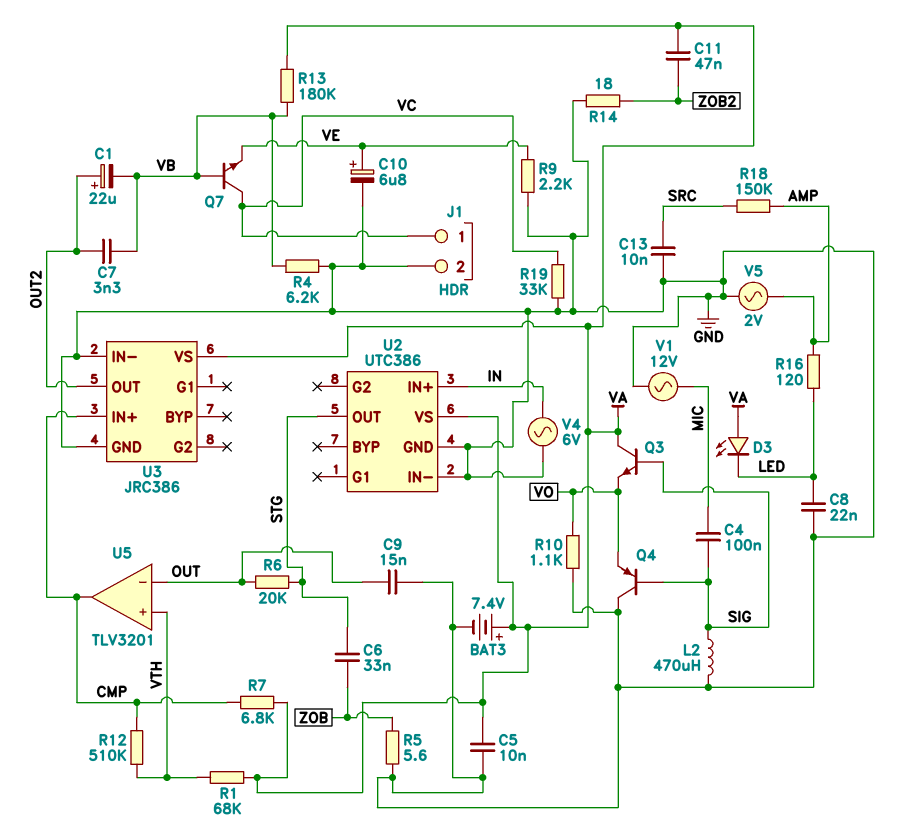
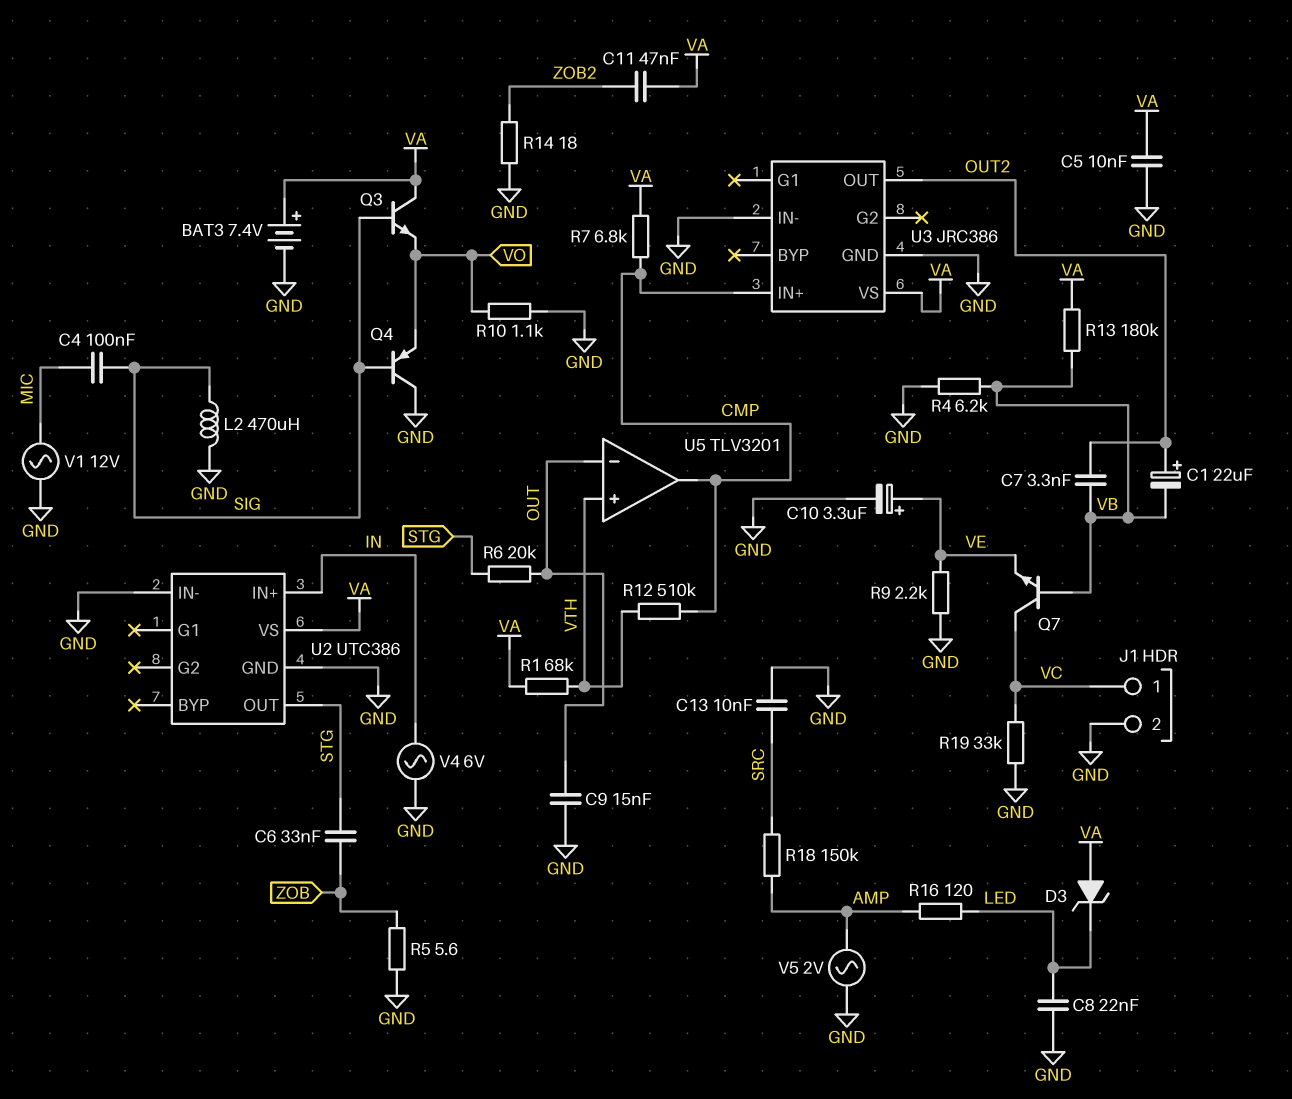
C10: 6.8uF (plus VE, minus GND) -> 3.3uF (plus VE, minus GND)
D3: LED (A VA, K LED) -> zener (A VA, K LED)

